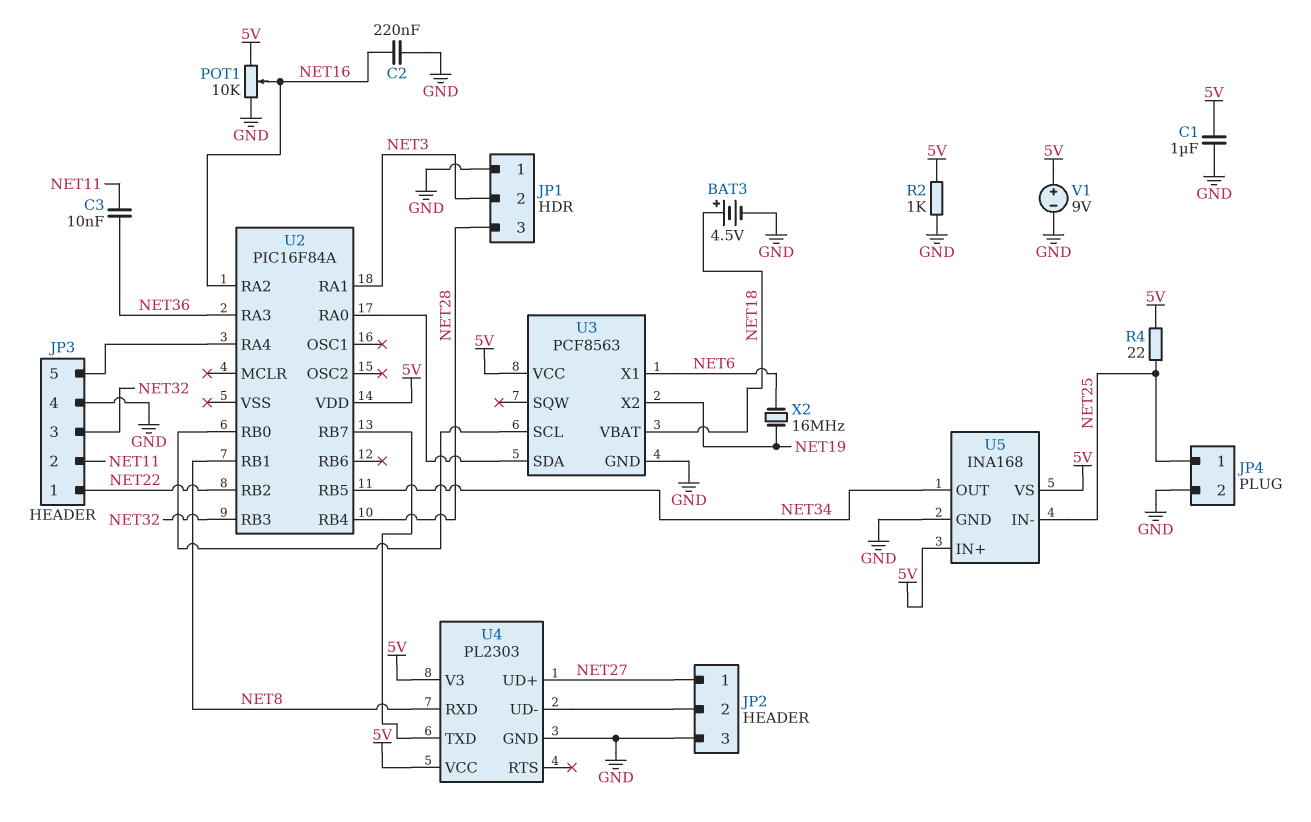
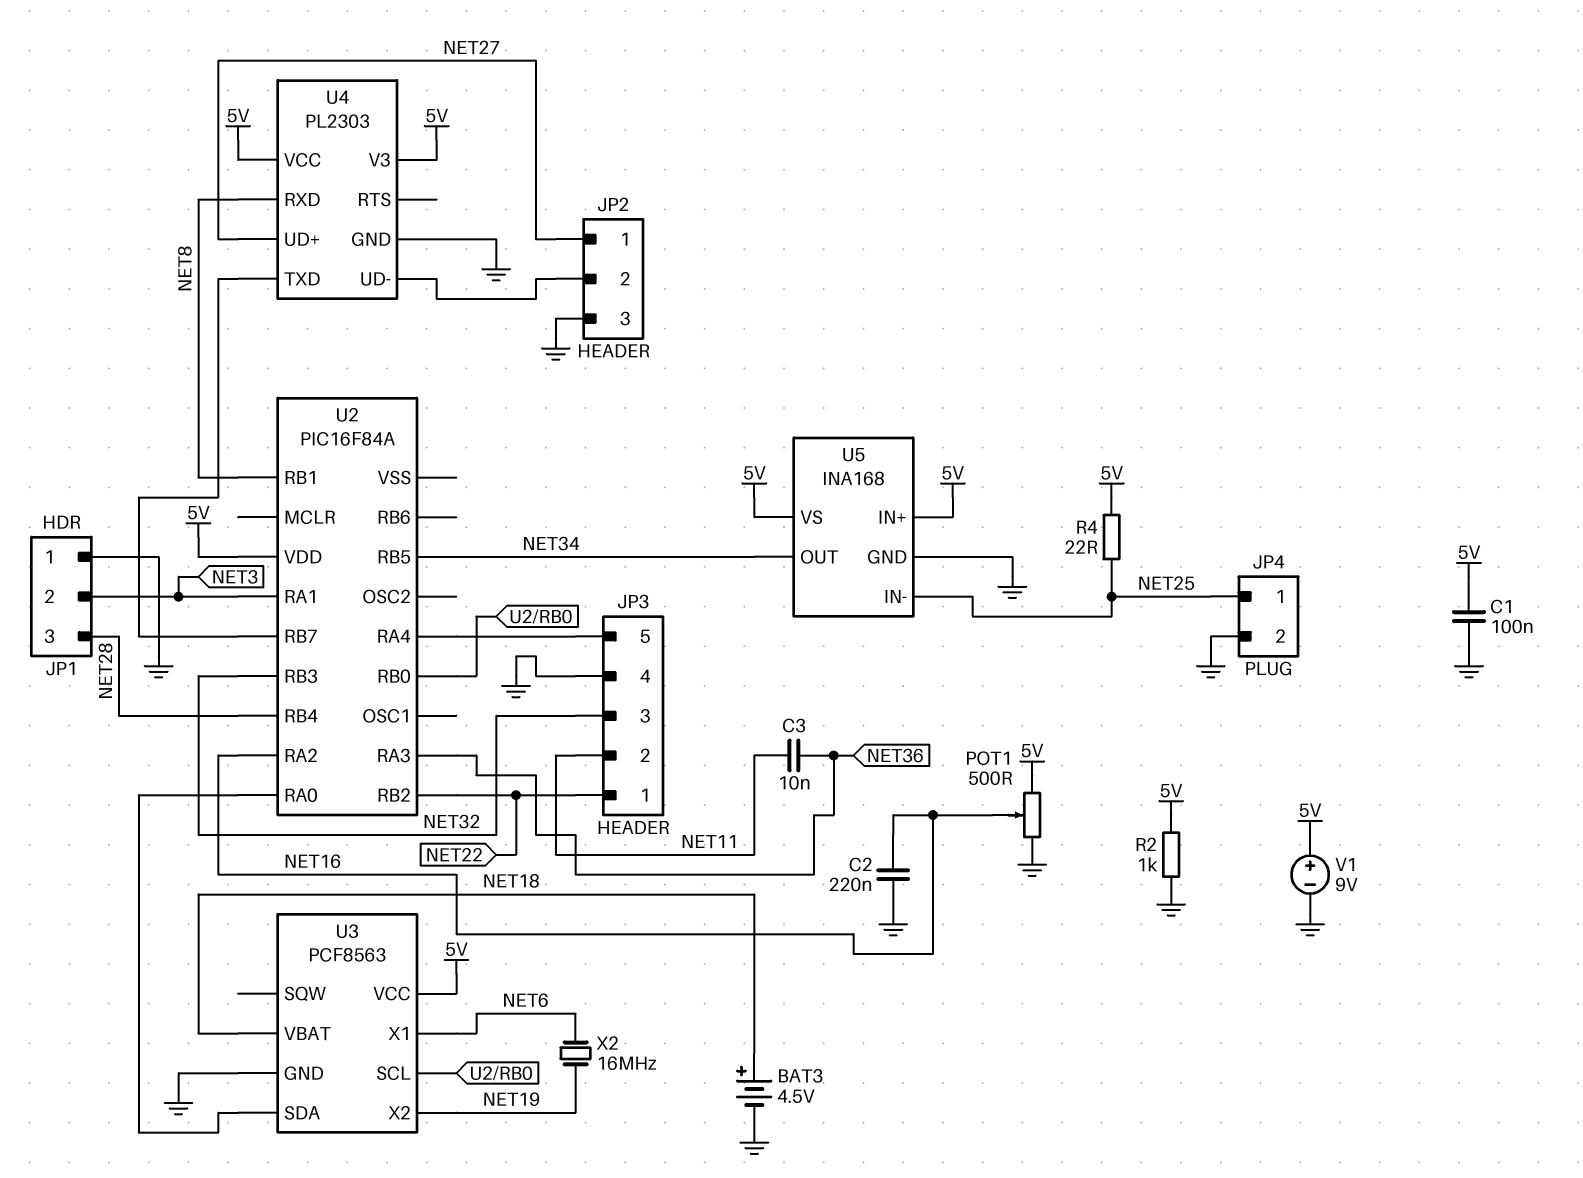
C1: 1uF (5V, GND) -> 100nF (5V, GND)
POT1: 10k (5V, GND, wiper NET16) -> 500 (5V, GND, wiper NET16)

